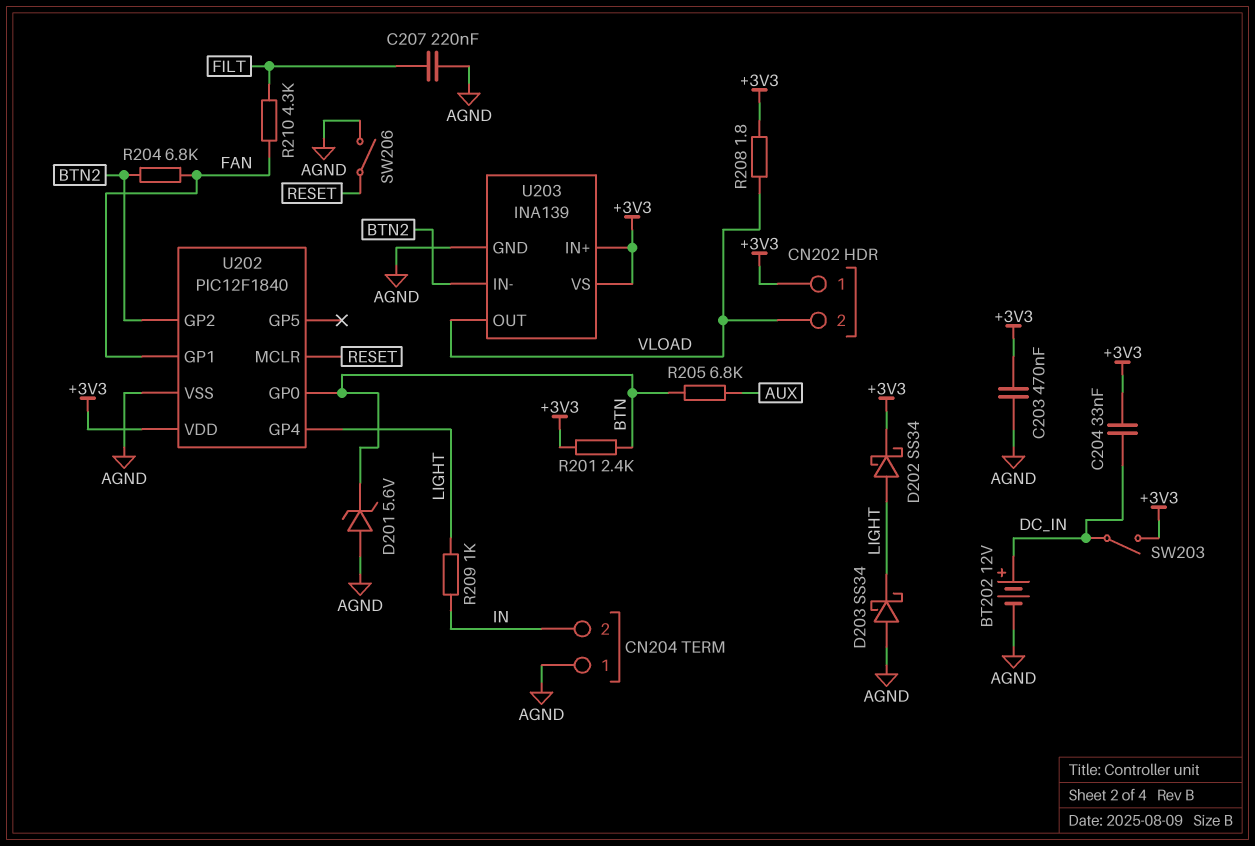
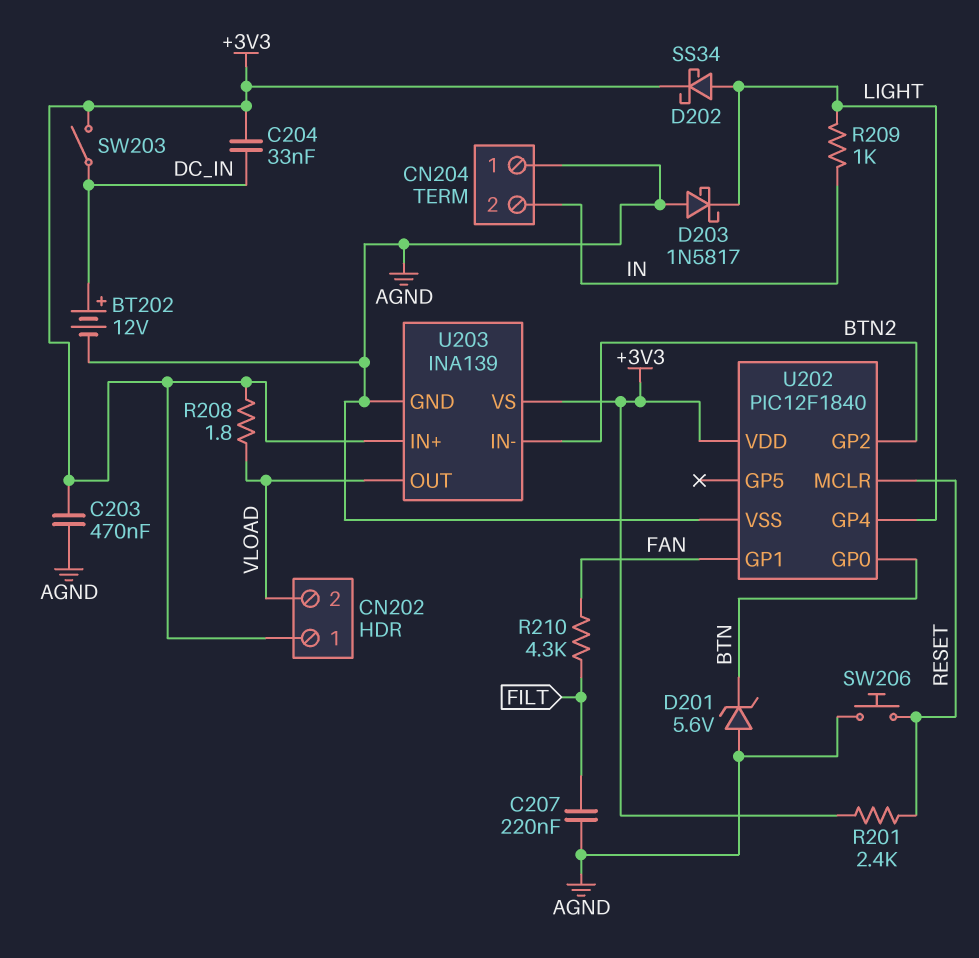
D203: schottky SS34 (A AGND, K LIGHT) -> schottky 1N5817 (A AGND, K LIGHT)
R201: 2.4k (+3V3, BTN) -> 2.4k (+3V3, RESET)
R204: 6.8k (BTN2, FAN) -> none
R205: 6.8k (AUX, BTN) -> none
SW206: switch (AGND, RESET) -> button (AGND, RESET)

